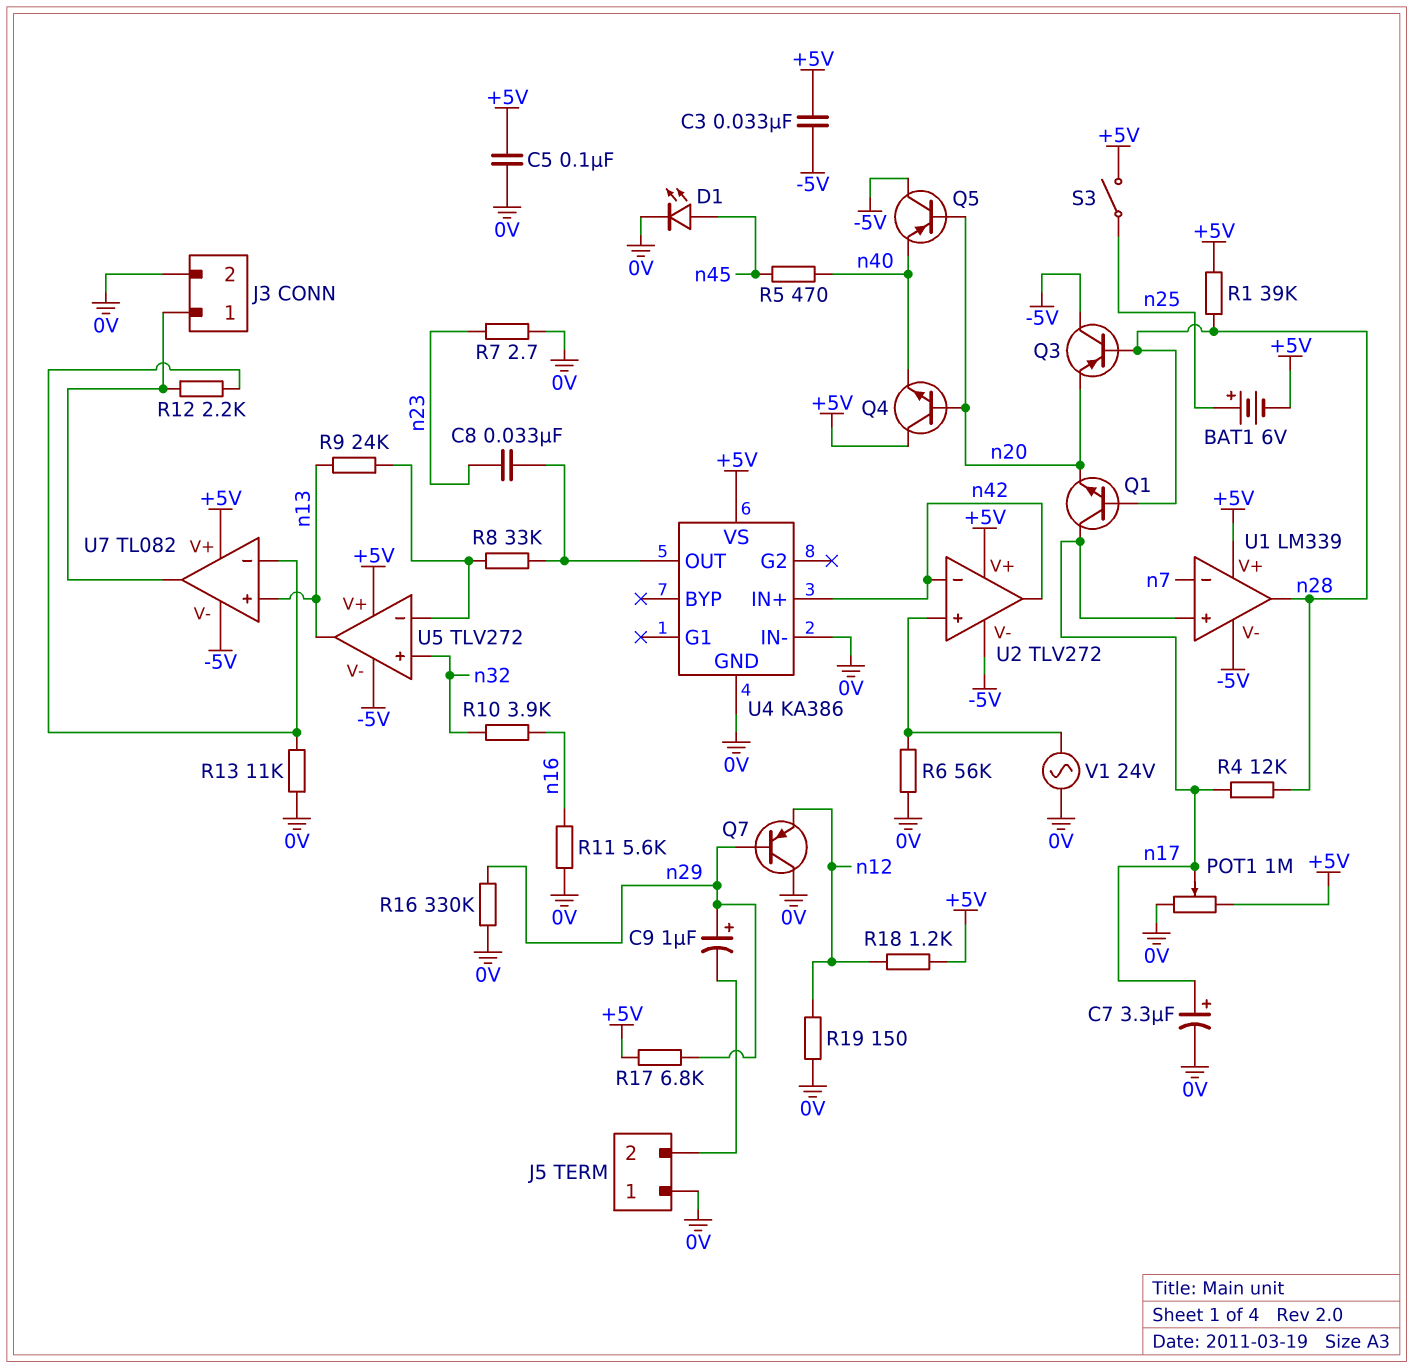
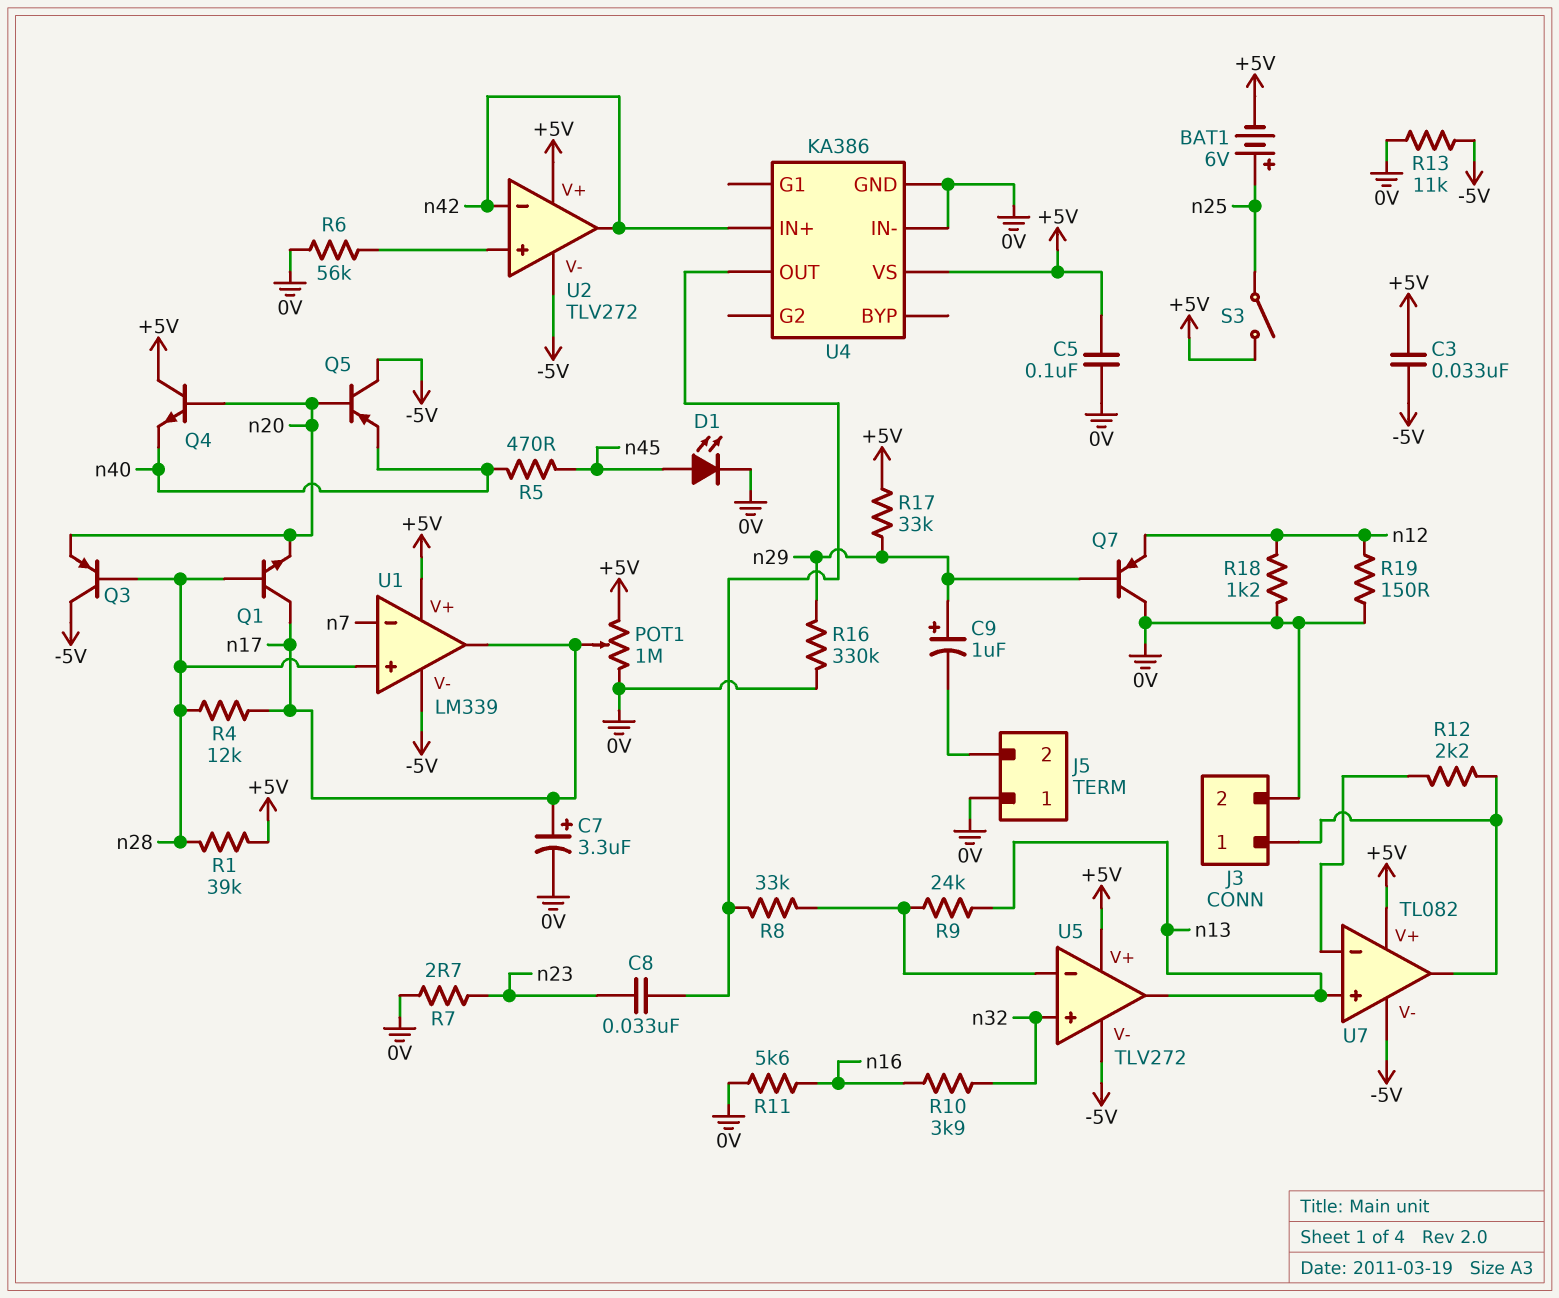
R13: 11k (0V, U7/in-) -> 11k (-5V, 0V)
R17: 6.8k (+5V, n29) -> 33k (+5V, n29)
R18: 1.2k (+5V, n12) -> 1.2k (0V, n12)
U1 pin in+: n17 -> n28
U1 pin out: n28 -> n17
V1: AC 24V (0V, U2/in+) -> none

